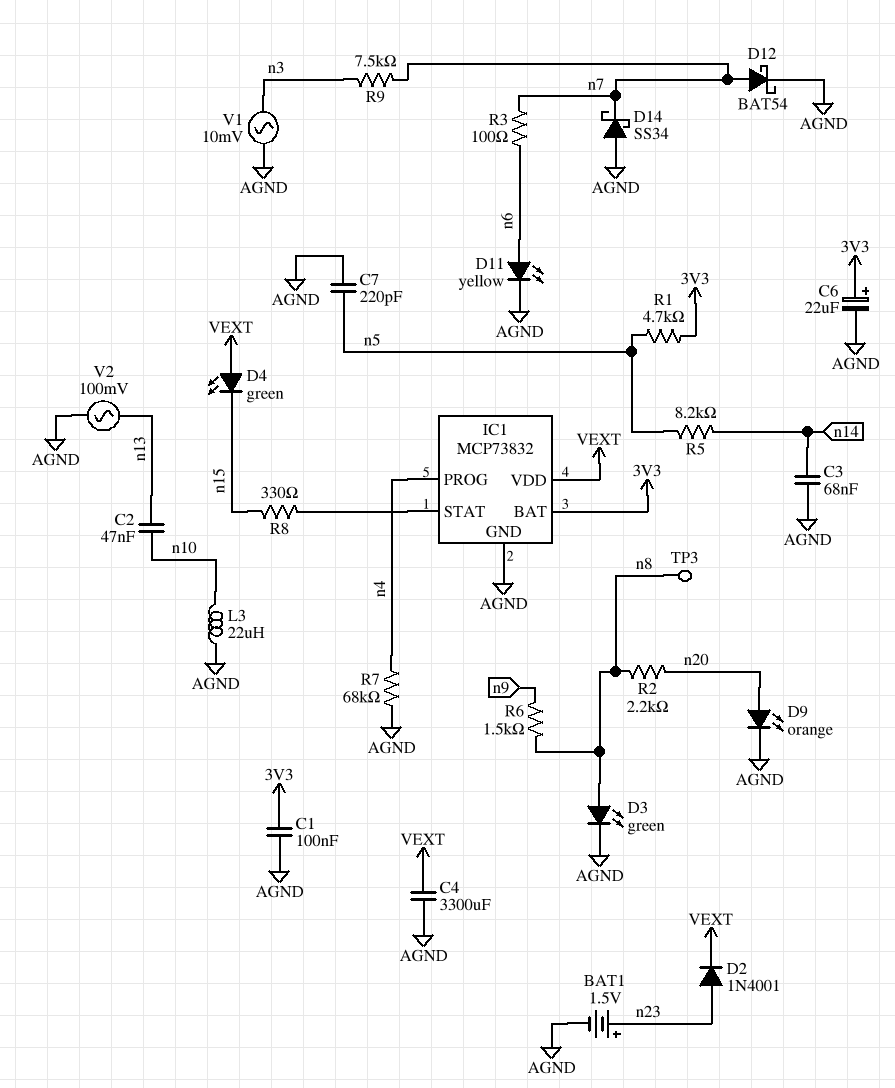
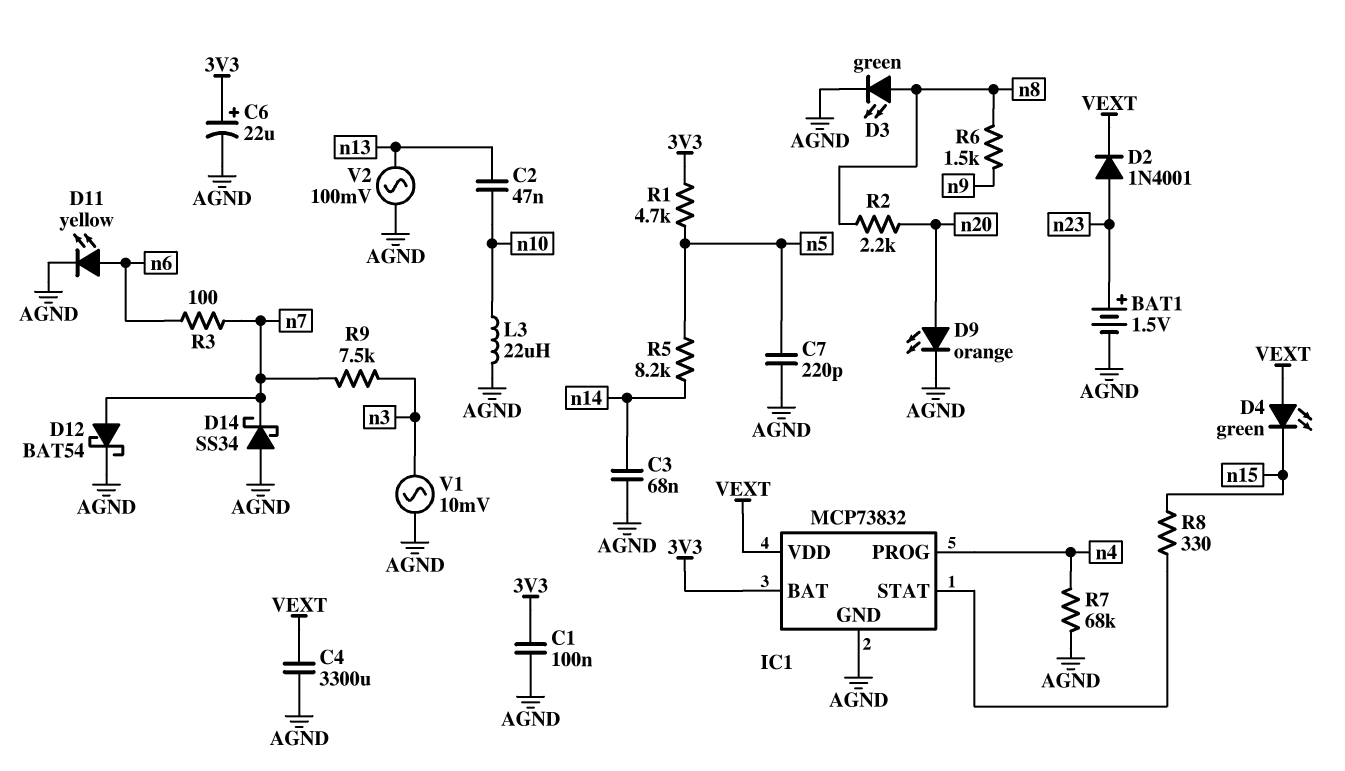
TP3: test point (n8) -> none

